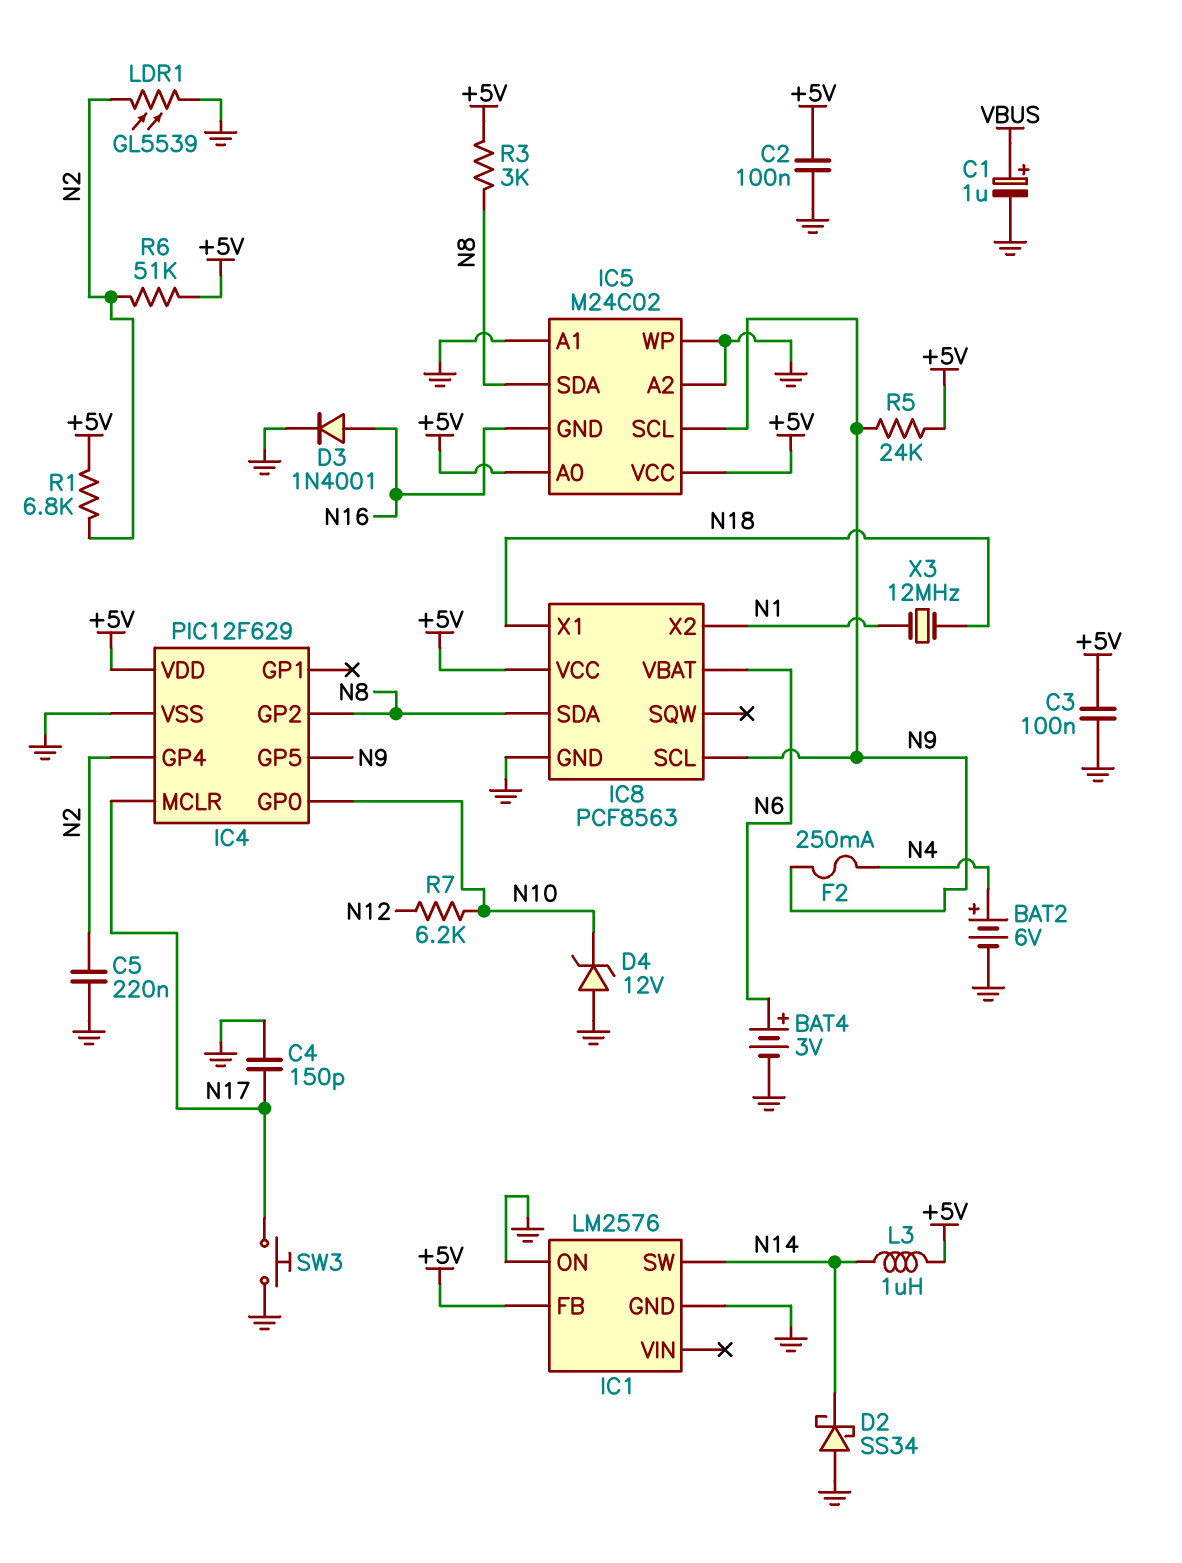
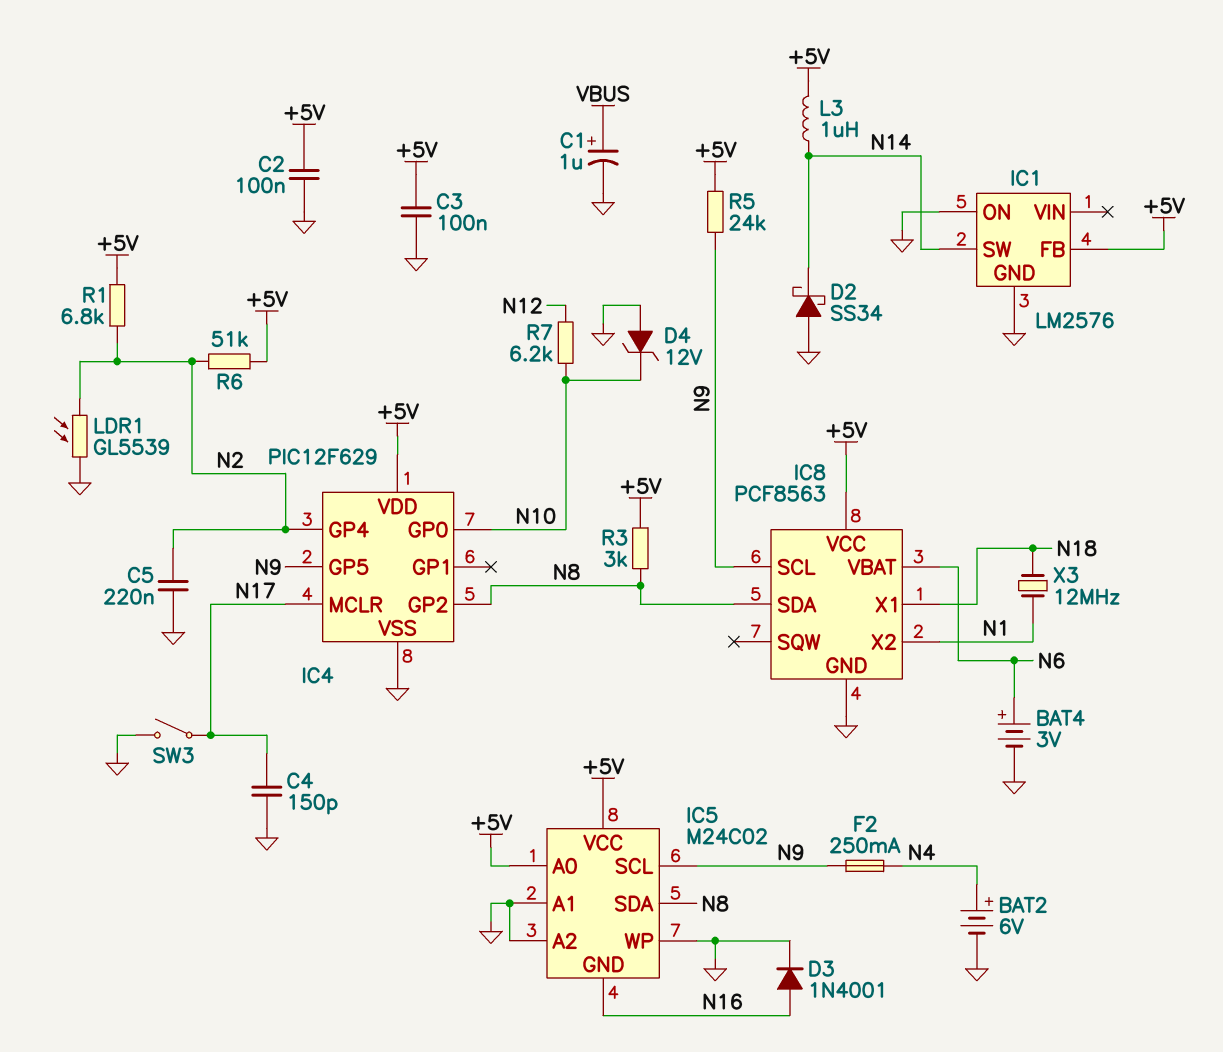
SW3: button (GND, N17) -> switch (GND, N17)

